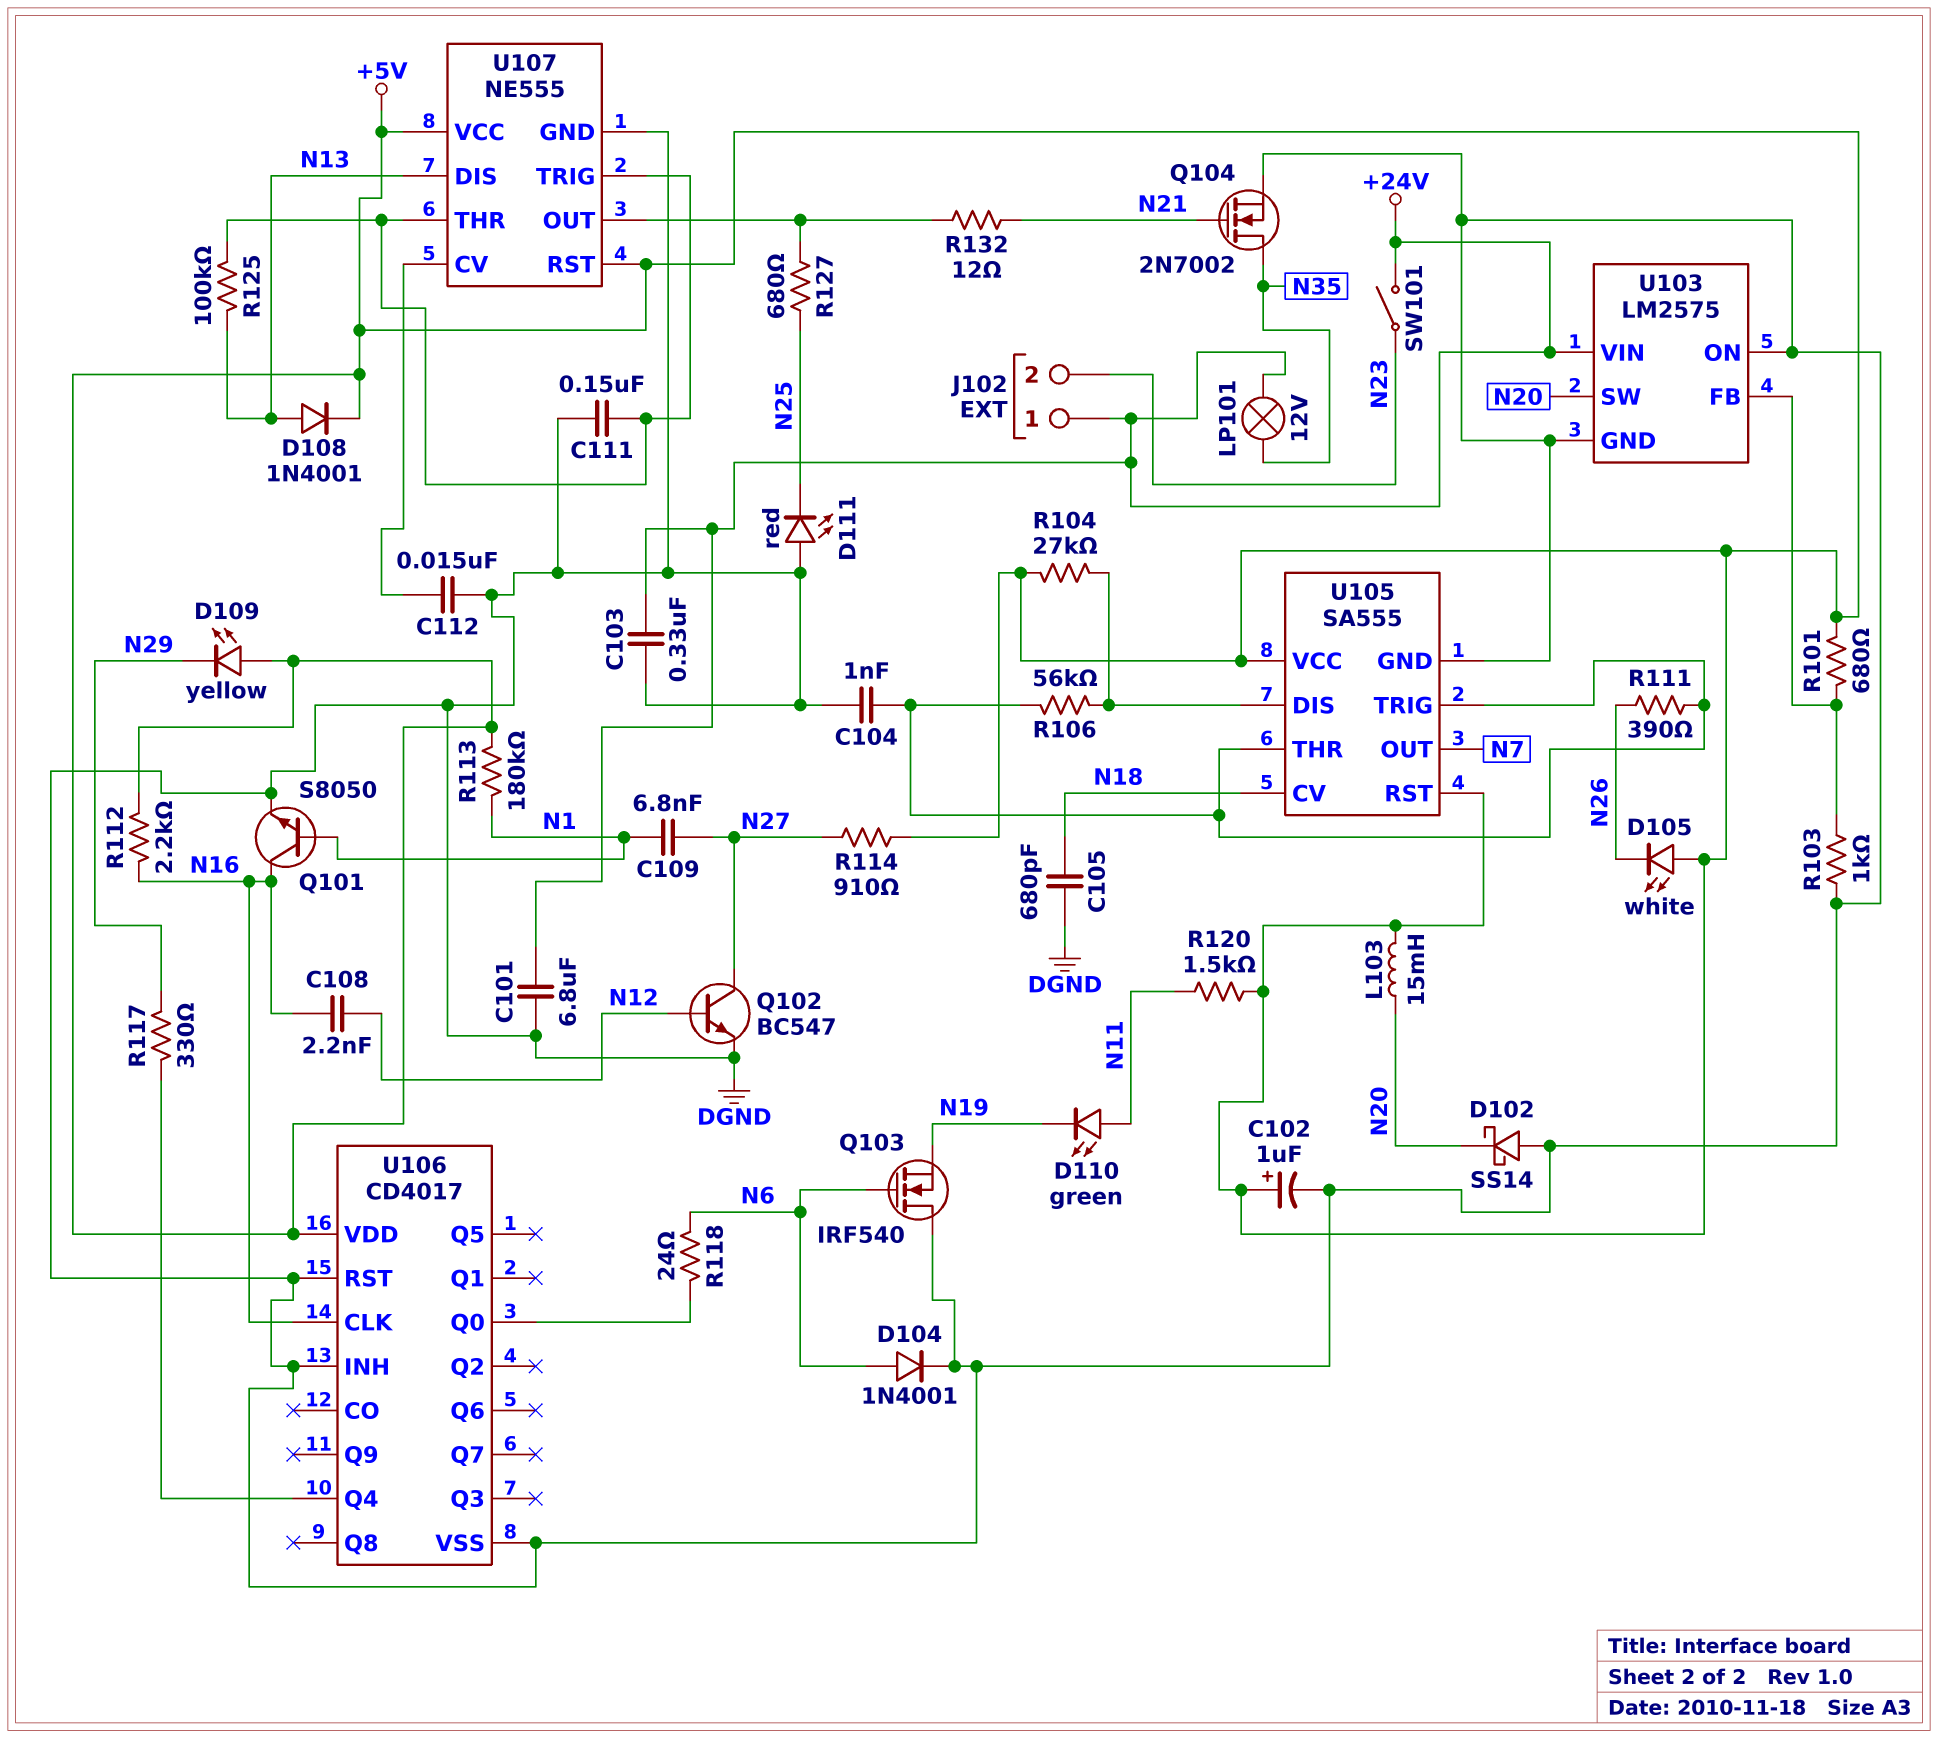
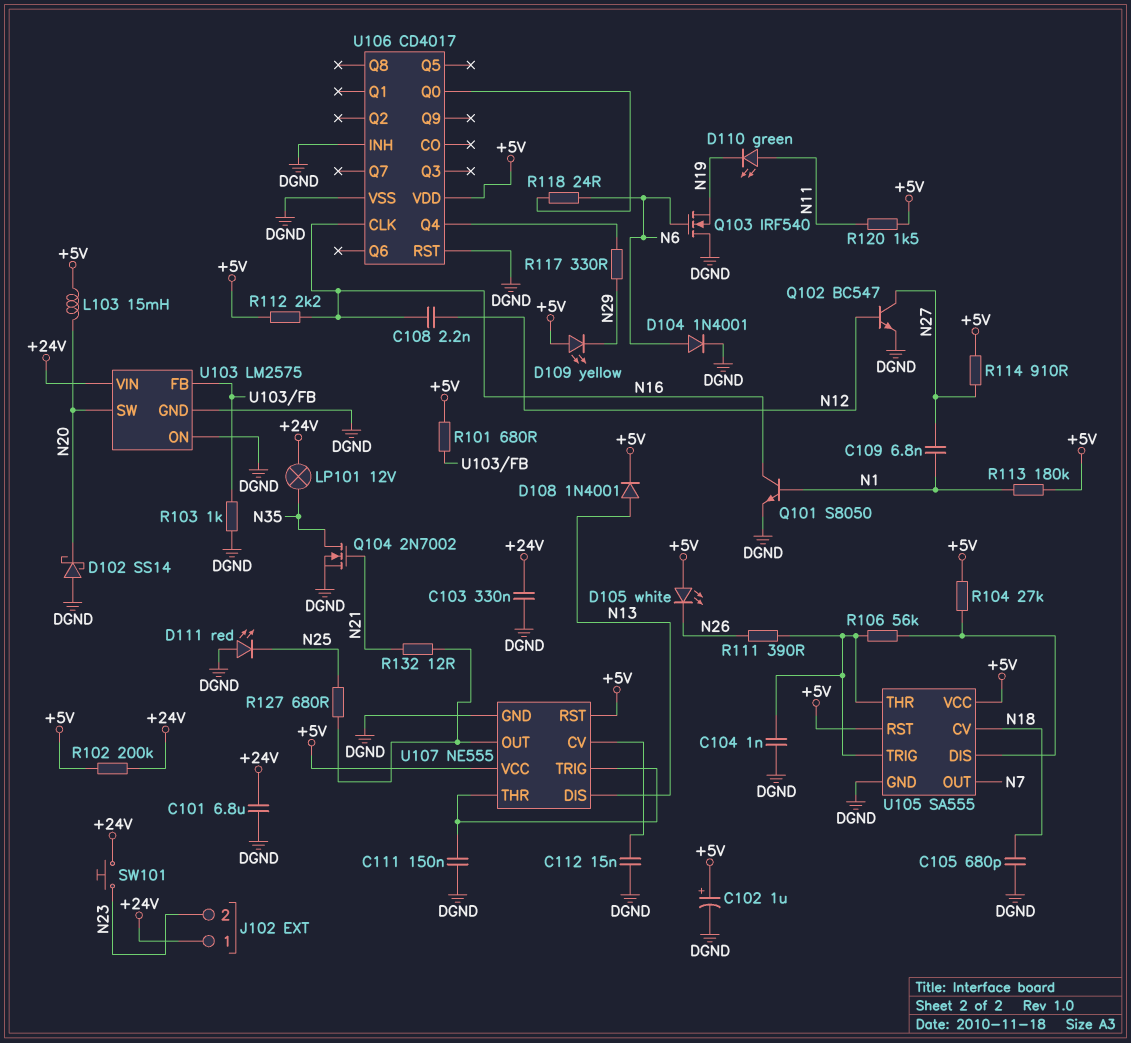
R102: none -> 200k (+5V, +24V)
R125: 100k (N13, U107/THR) -> none
SW101: switch (+24V, N23) -> button (+24V, N23)

